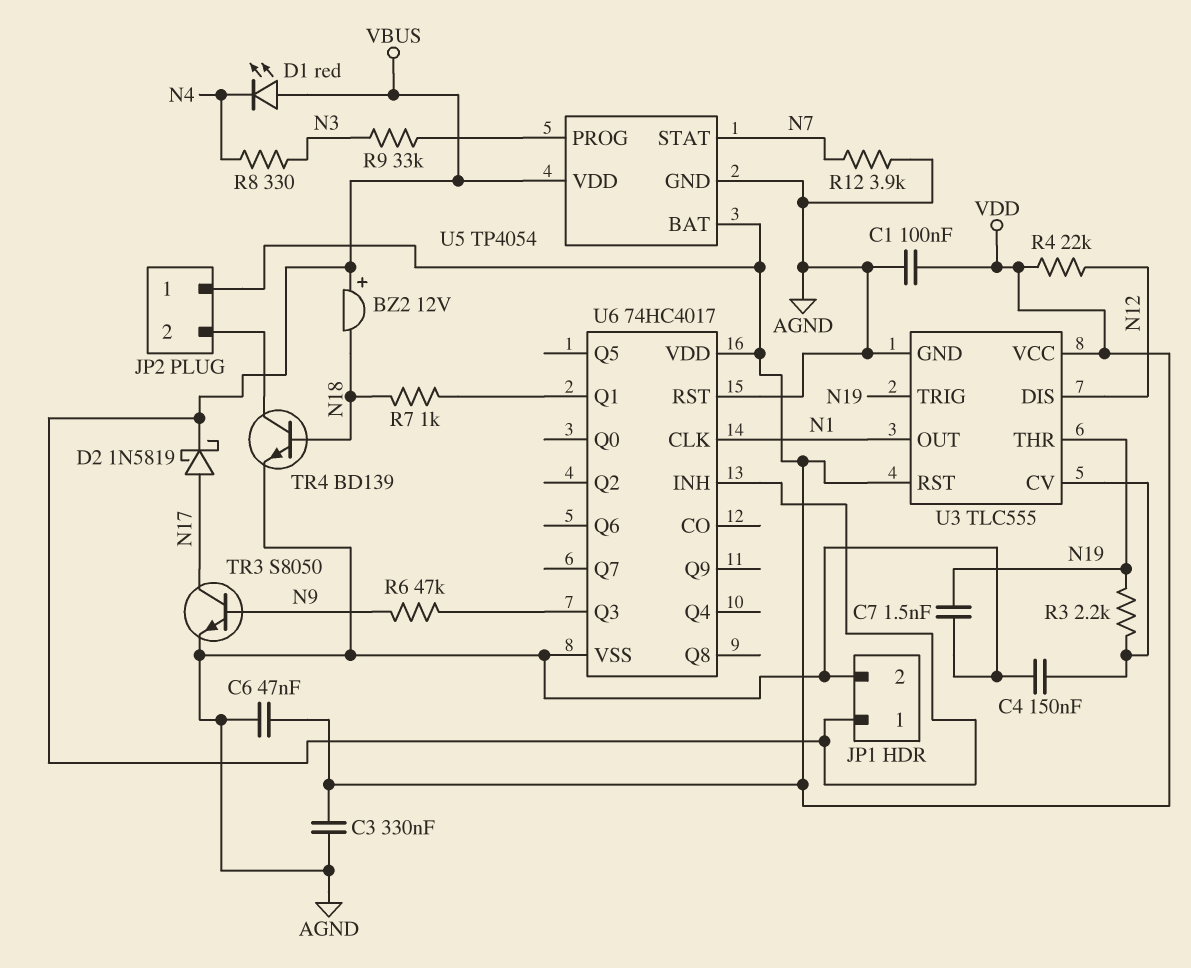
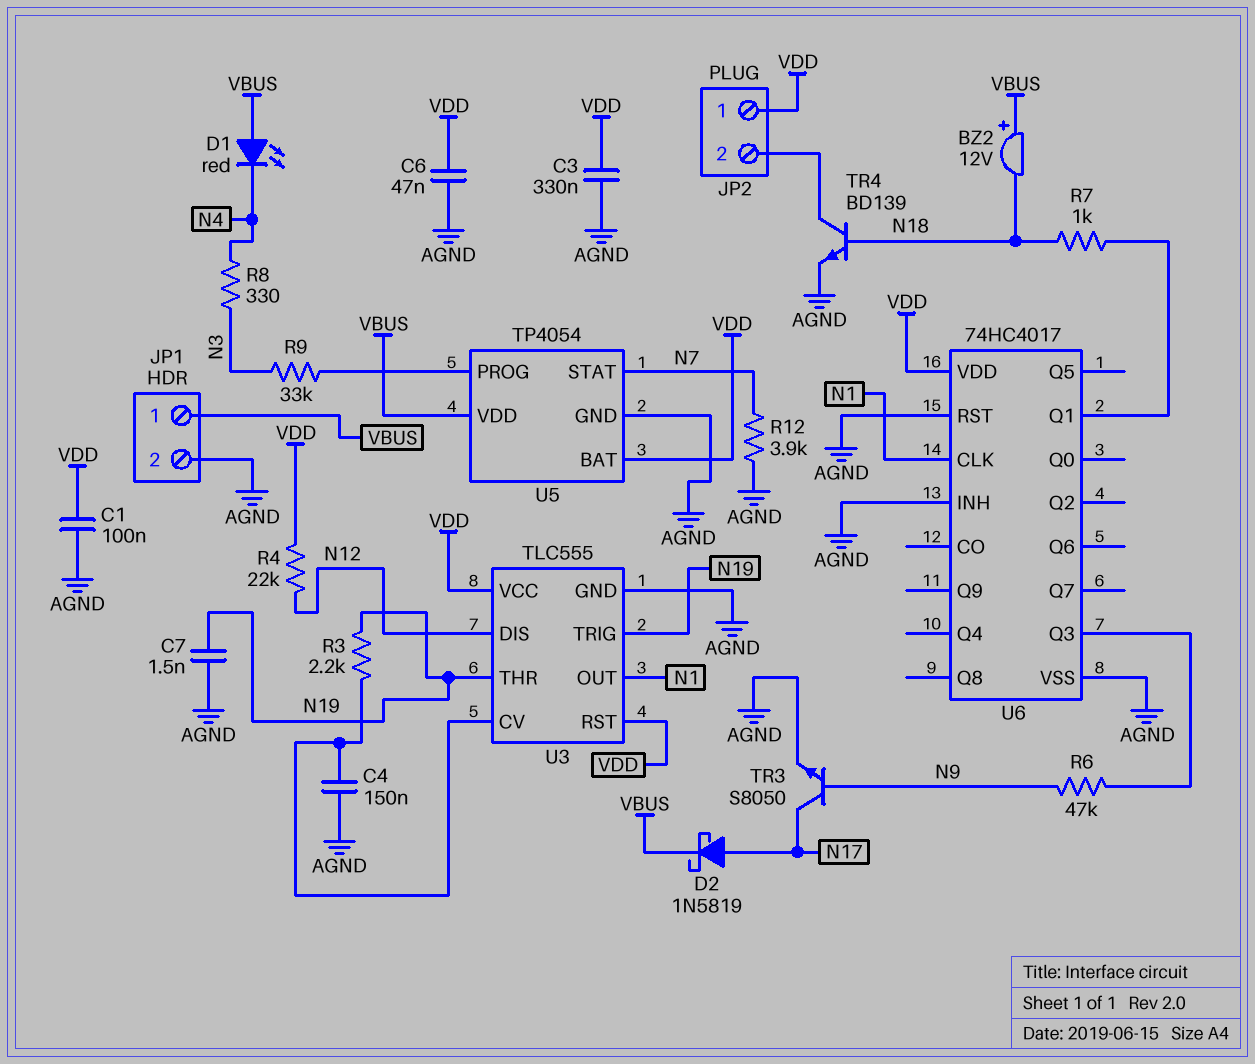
U6 pin INH: VBUS -> AGND

